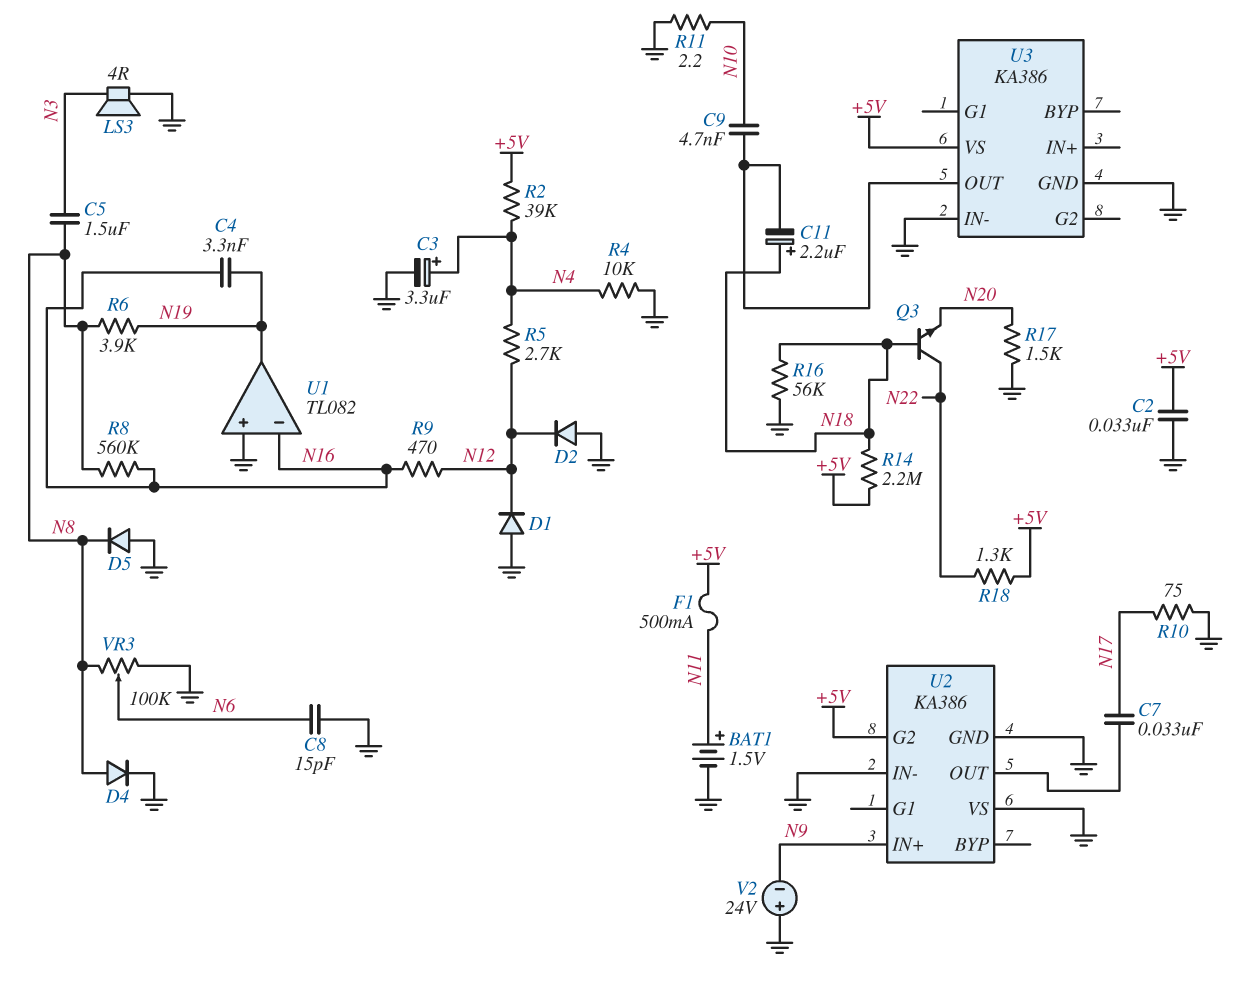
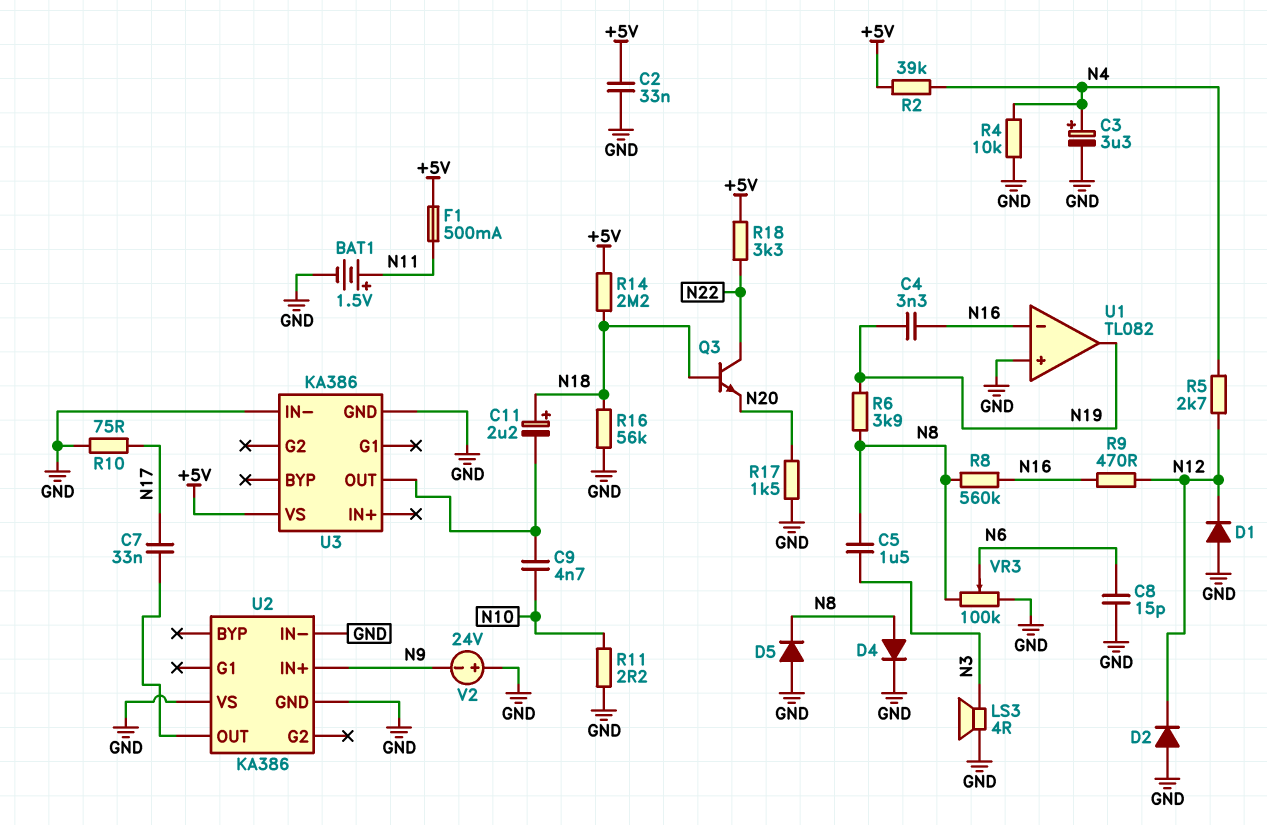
R18: 1.3k (+5V, N22) -> 3.3k (+5V, N22)
U2 pin G2: +5V -> none

